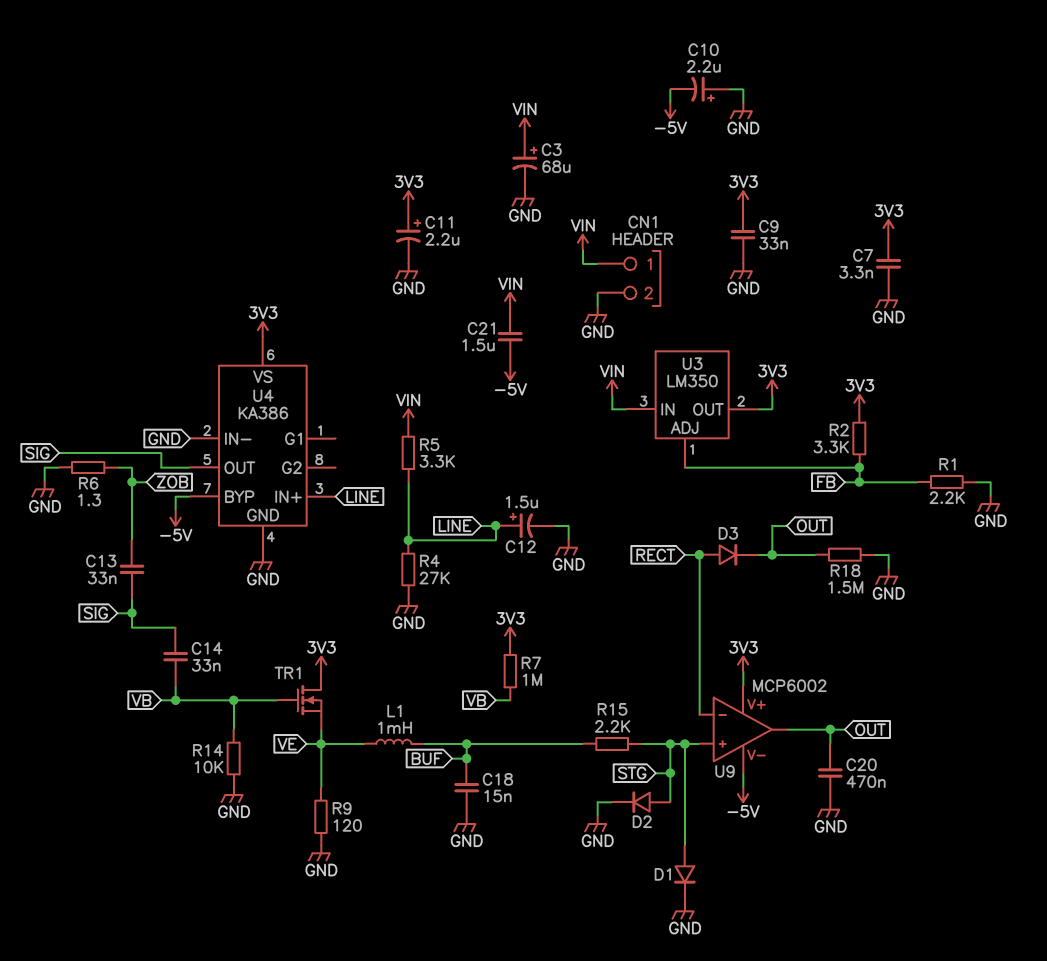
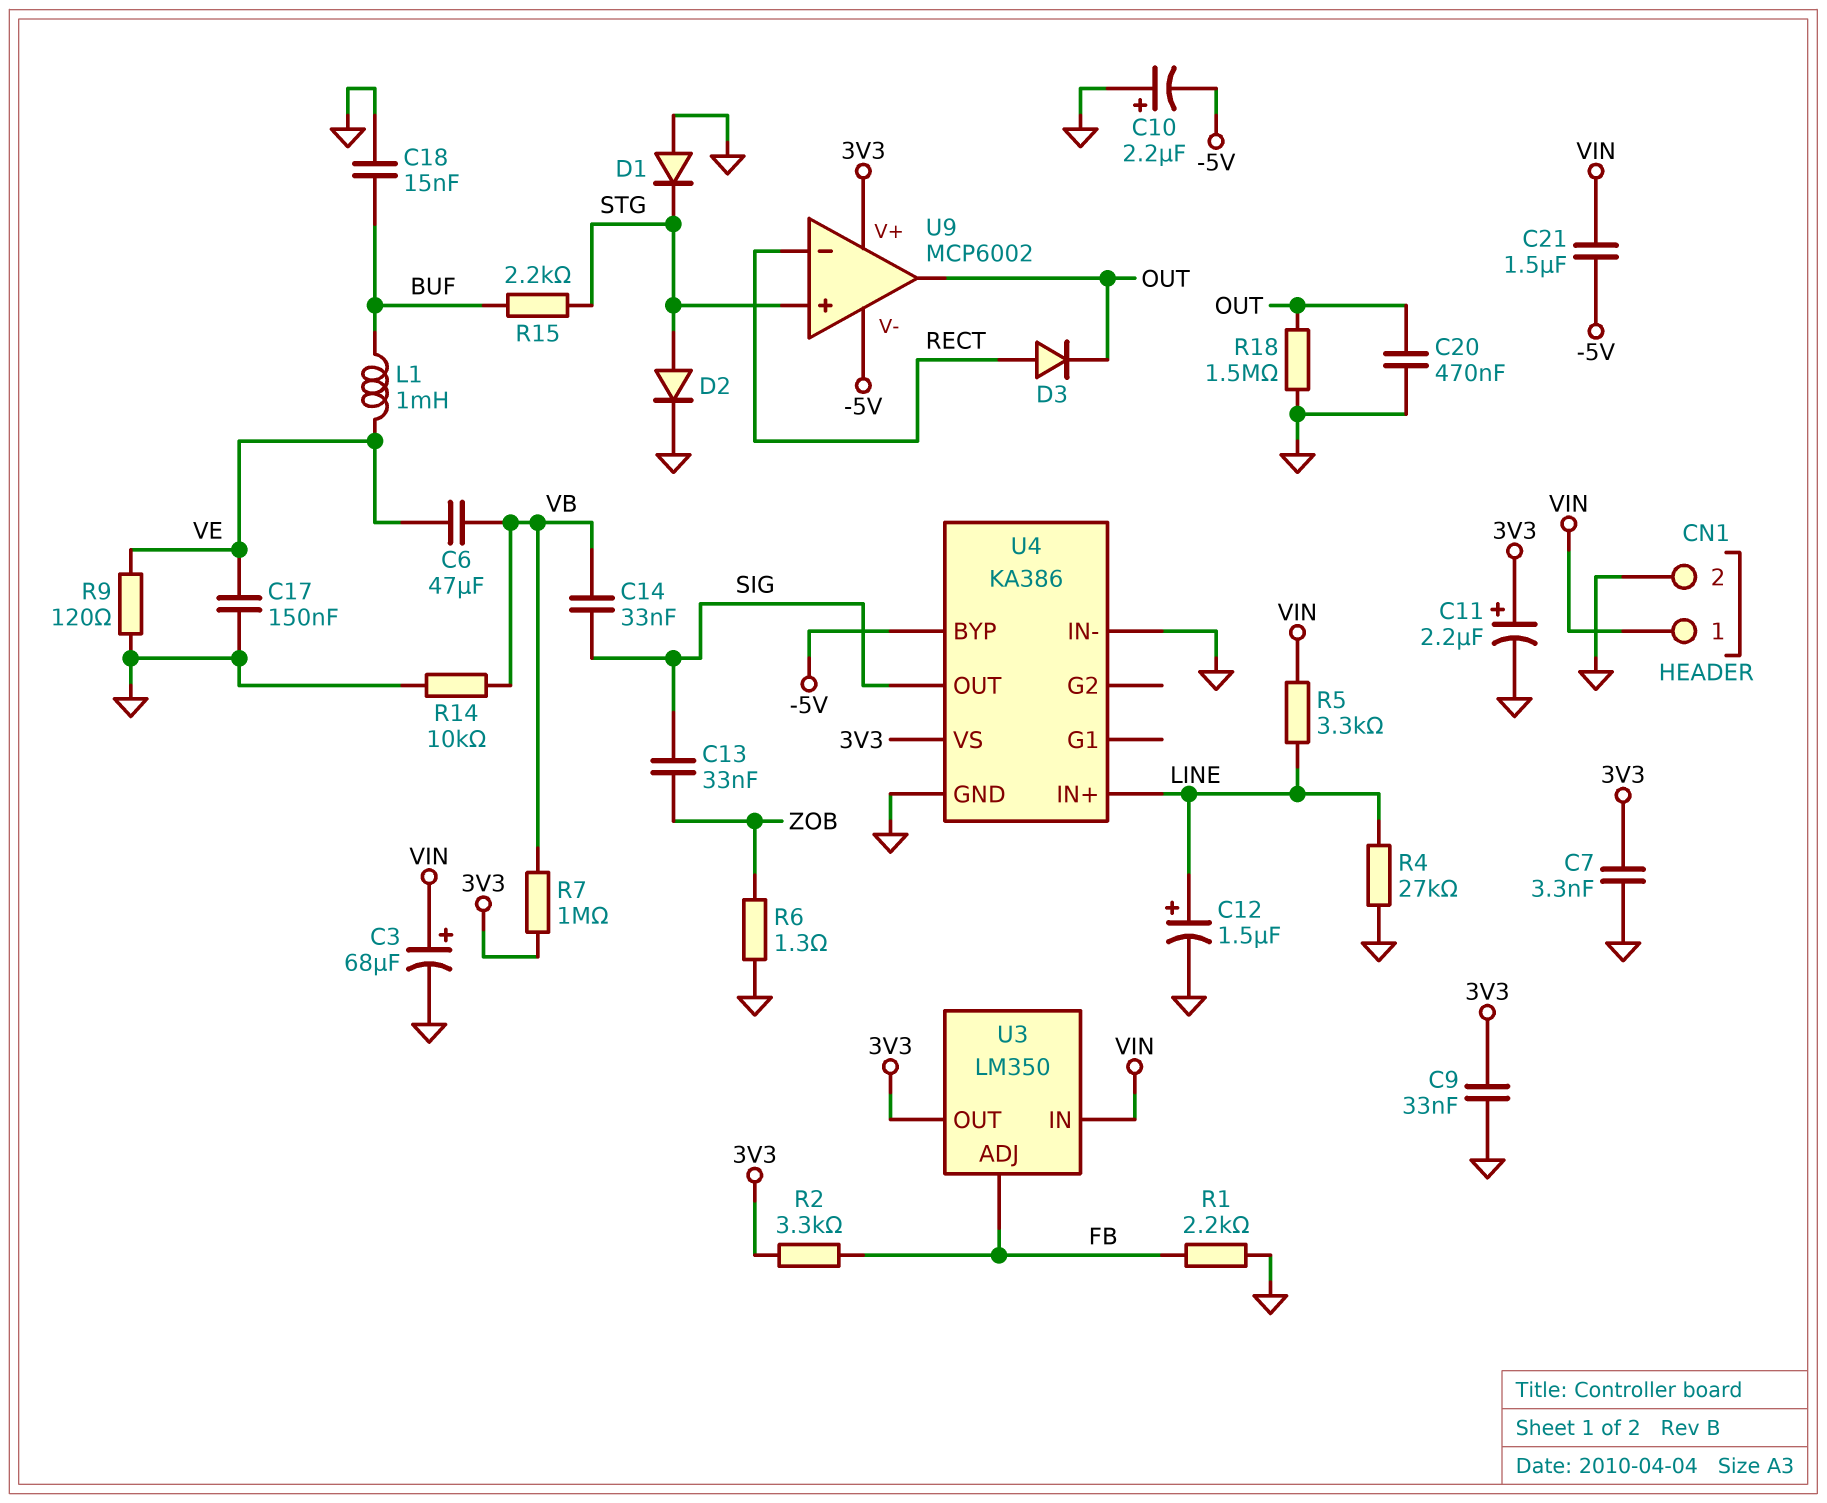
C6: none -> 47uF (VB, VE)
C17: none -> 150nF (GND, VE)
D1: diode (A STG, K GND) -> diode (A GND, K STG)
TR1: NMOS (G VB, D 3V3, S VE) -> none

